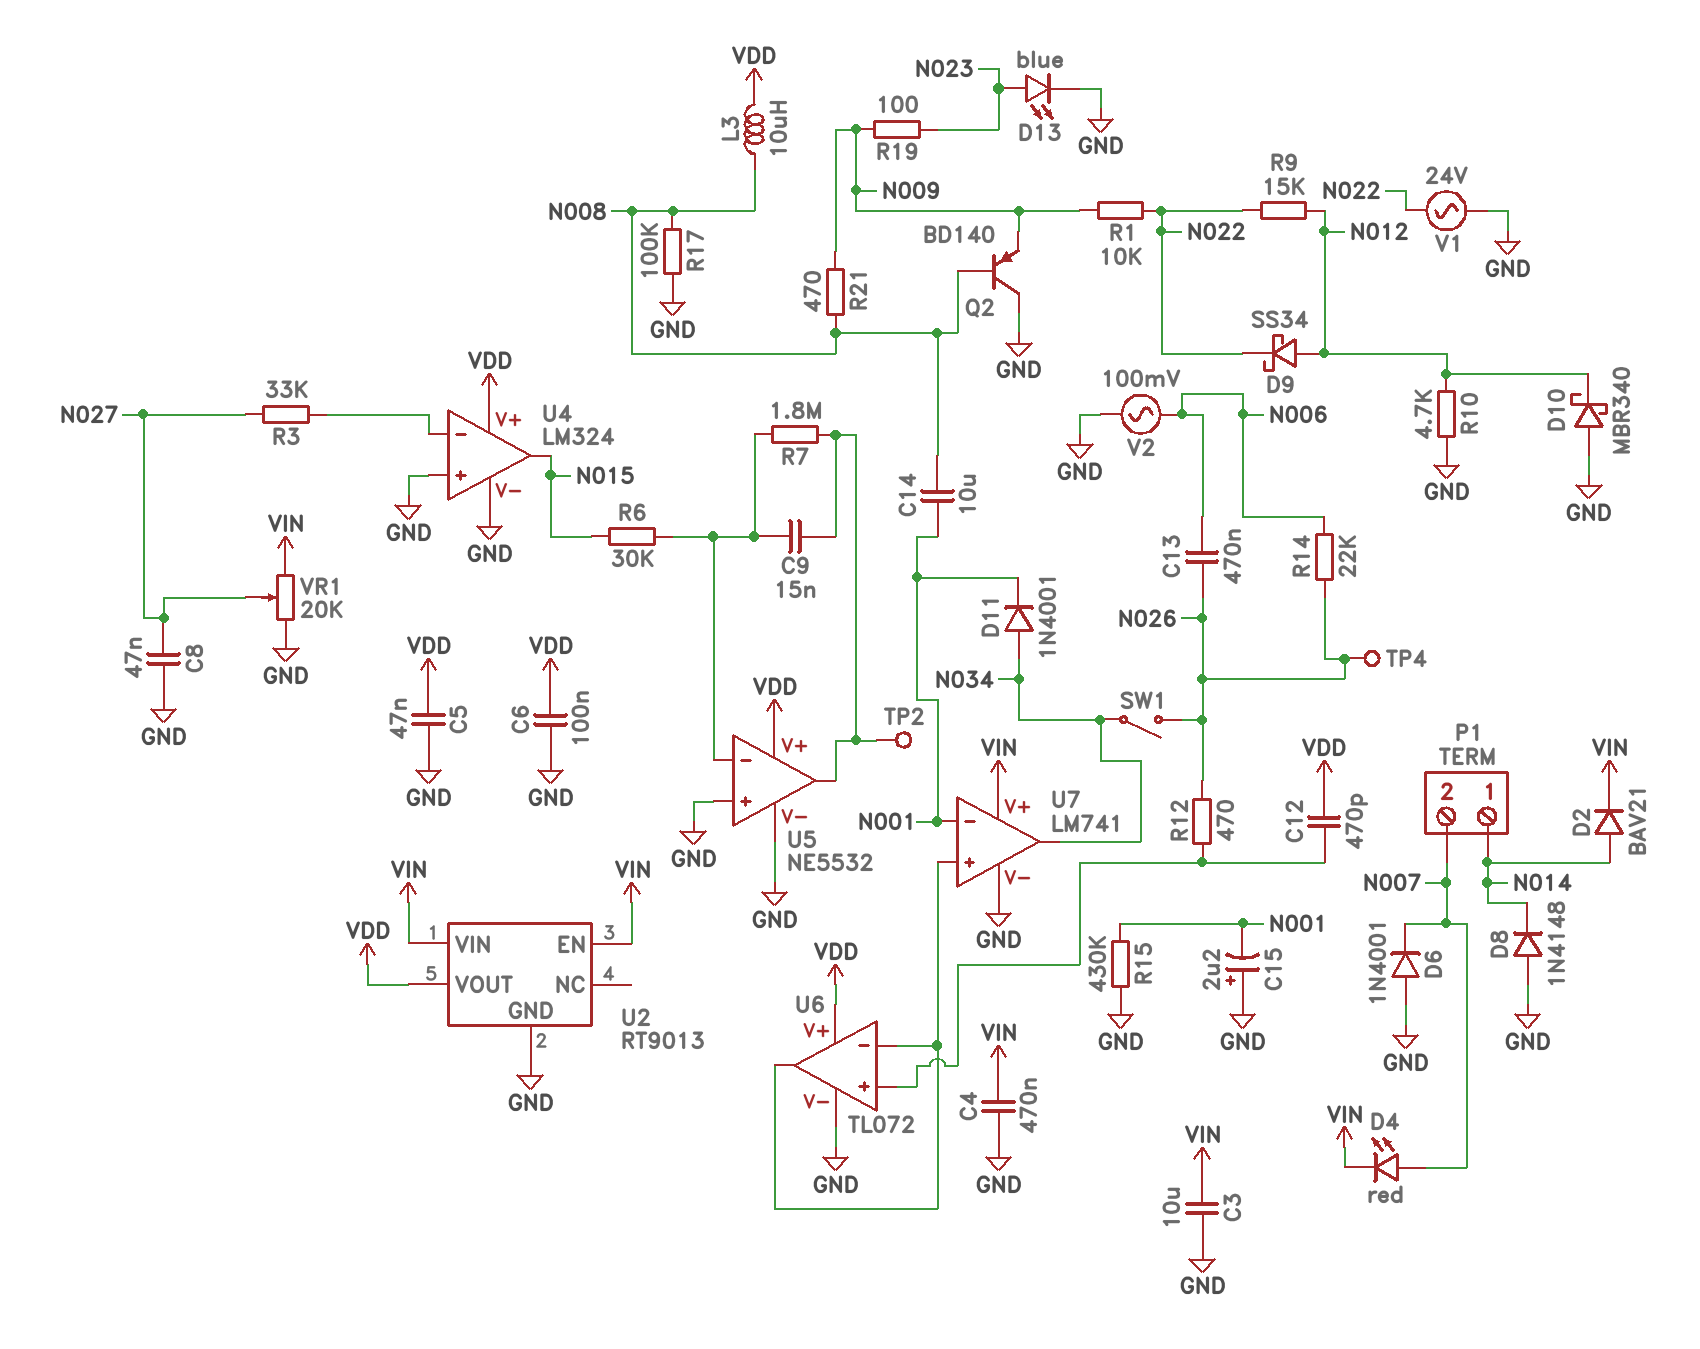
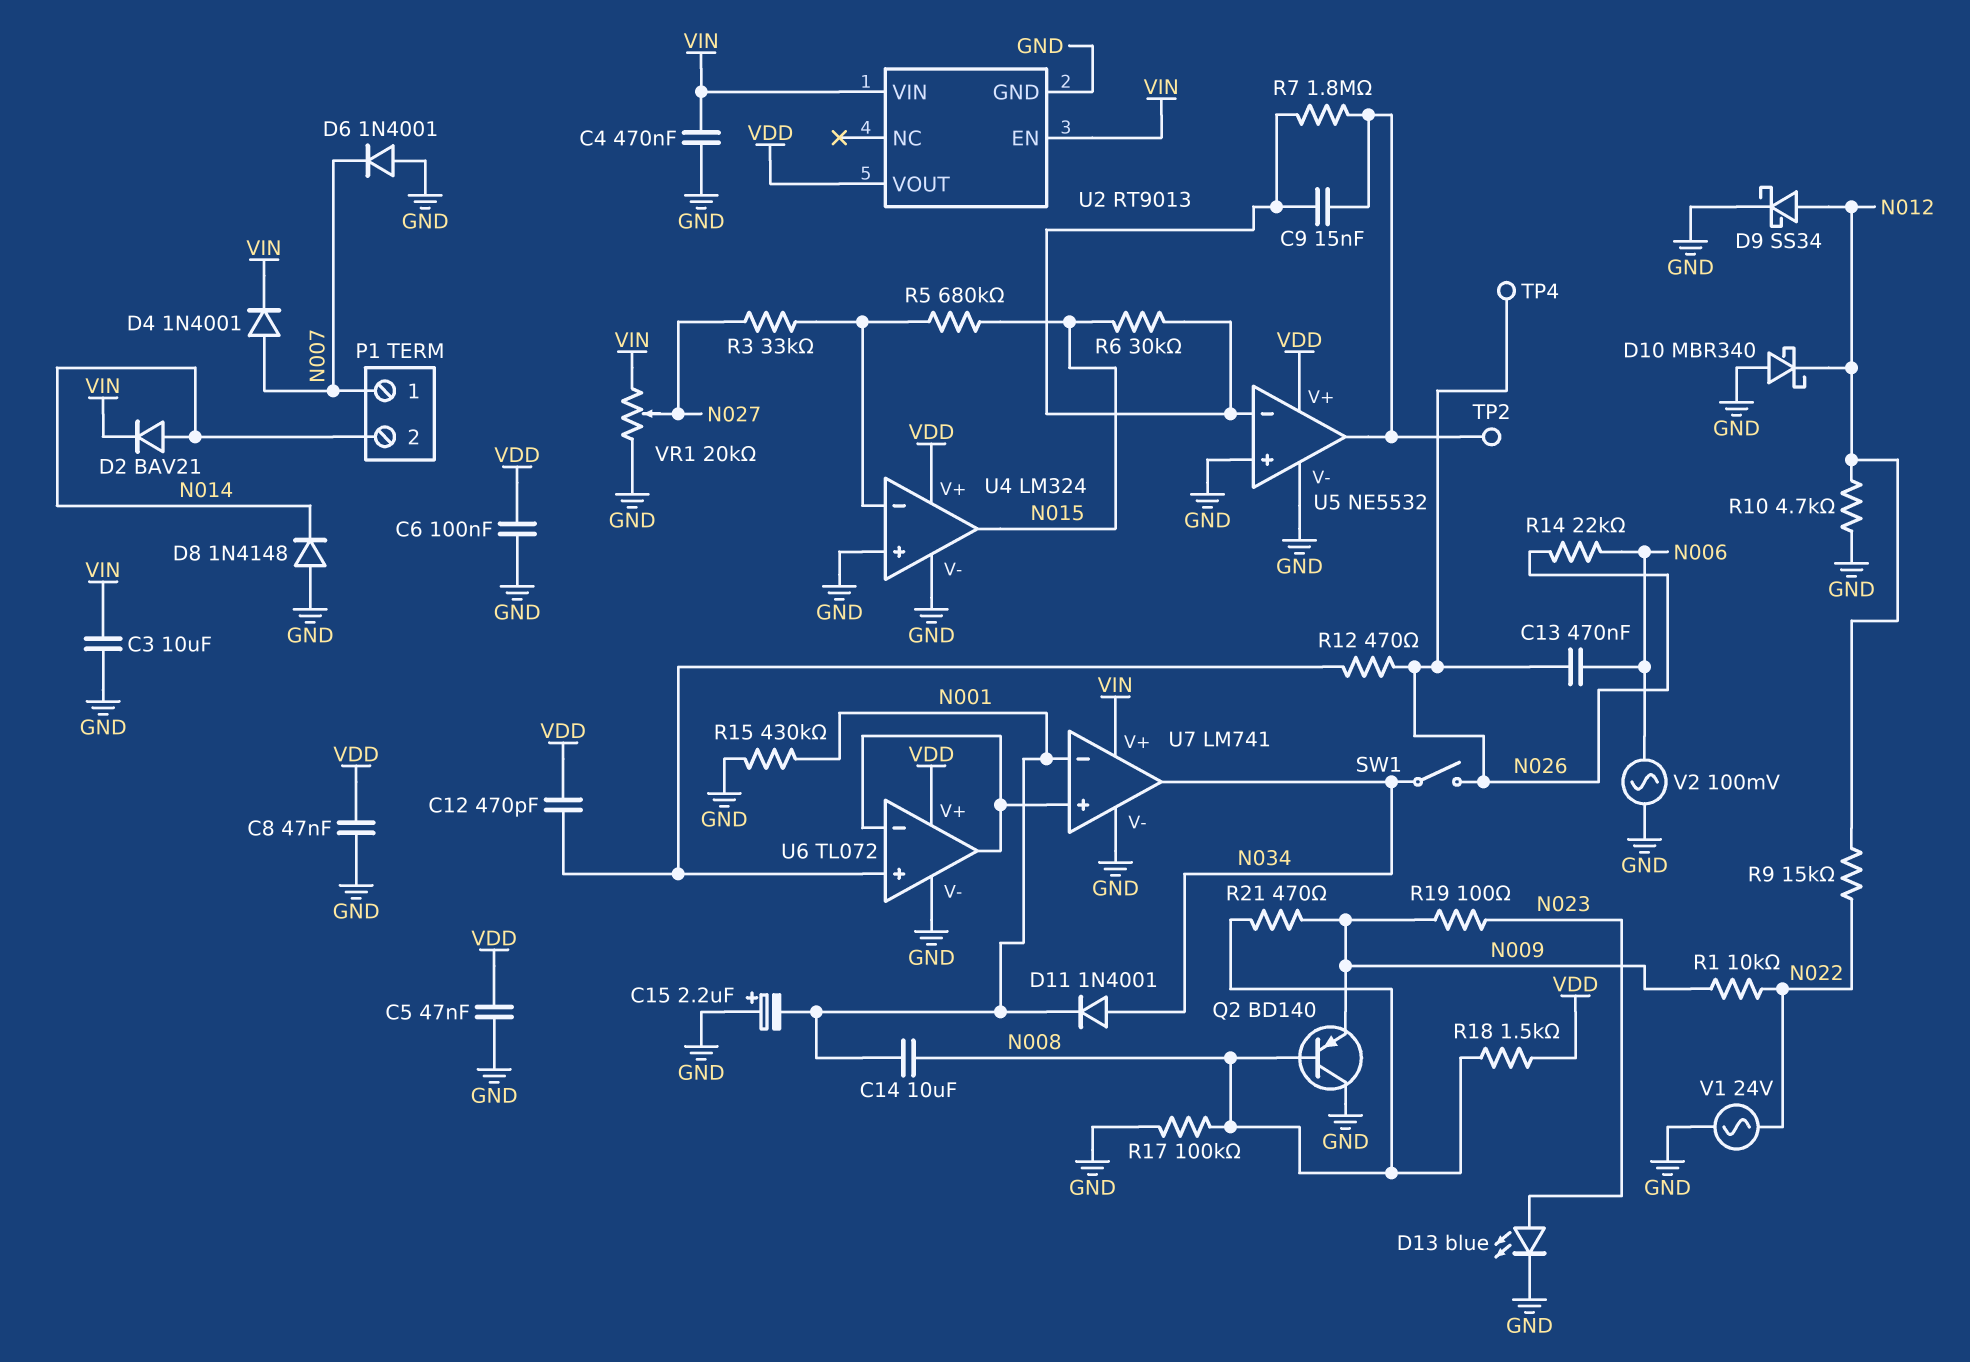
C8: 47nF (GND, N027) -> 47nF (GND, VDD)
D4: LED red (A N007, K VIN) -> diode 1N4001 (A N007, K VIN)
D9: schottky SS34 (A N012, K N022) -> schottky SS34 (A N012, K GND)
L3: 10uH (N008, VDD) -> none
P1 pin 1: N014 -> N007
P1 pin 2: N007 -> N014
R5: none -> 680k (N015, U4/in-)
R18: none -> 1.5k (N008, VDD)

